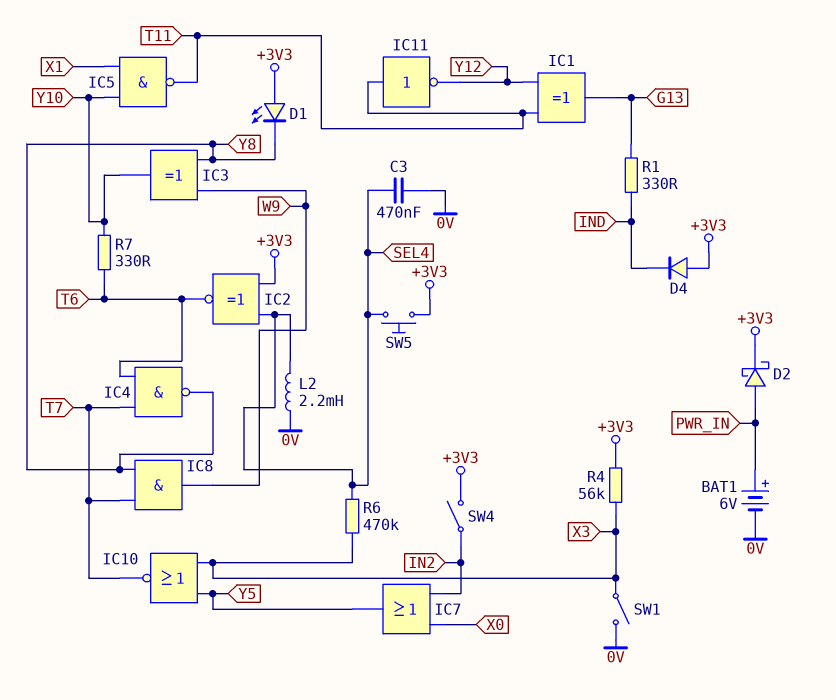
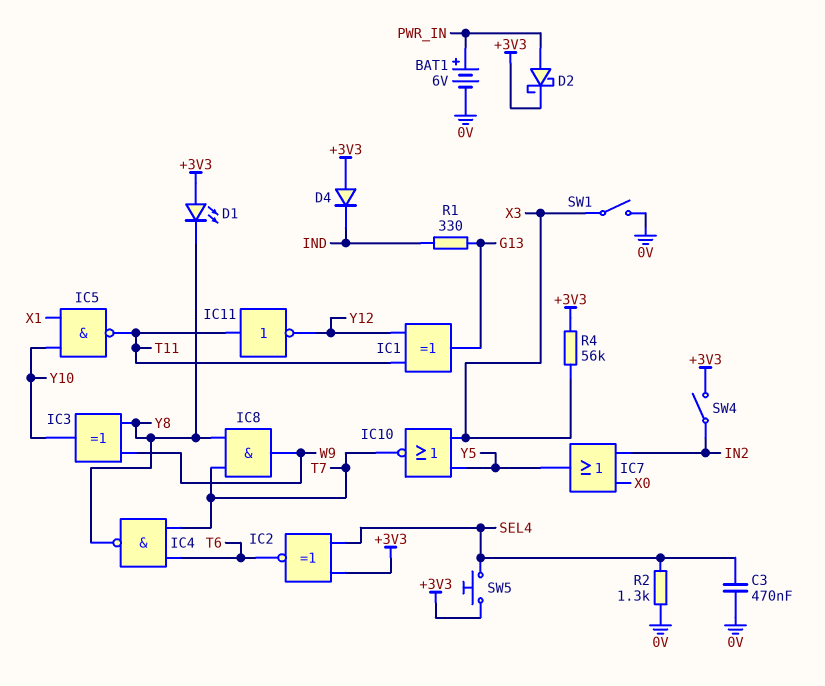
L2: 2.2mH (0V, SEL4) -> none
R2: none -> 1.3k (0V, SEL4)
R6: 470k (SEL4, X3) -> none
R7: 330 (T6, Y10) -> none

